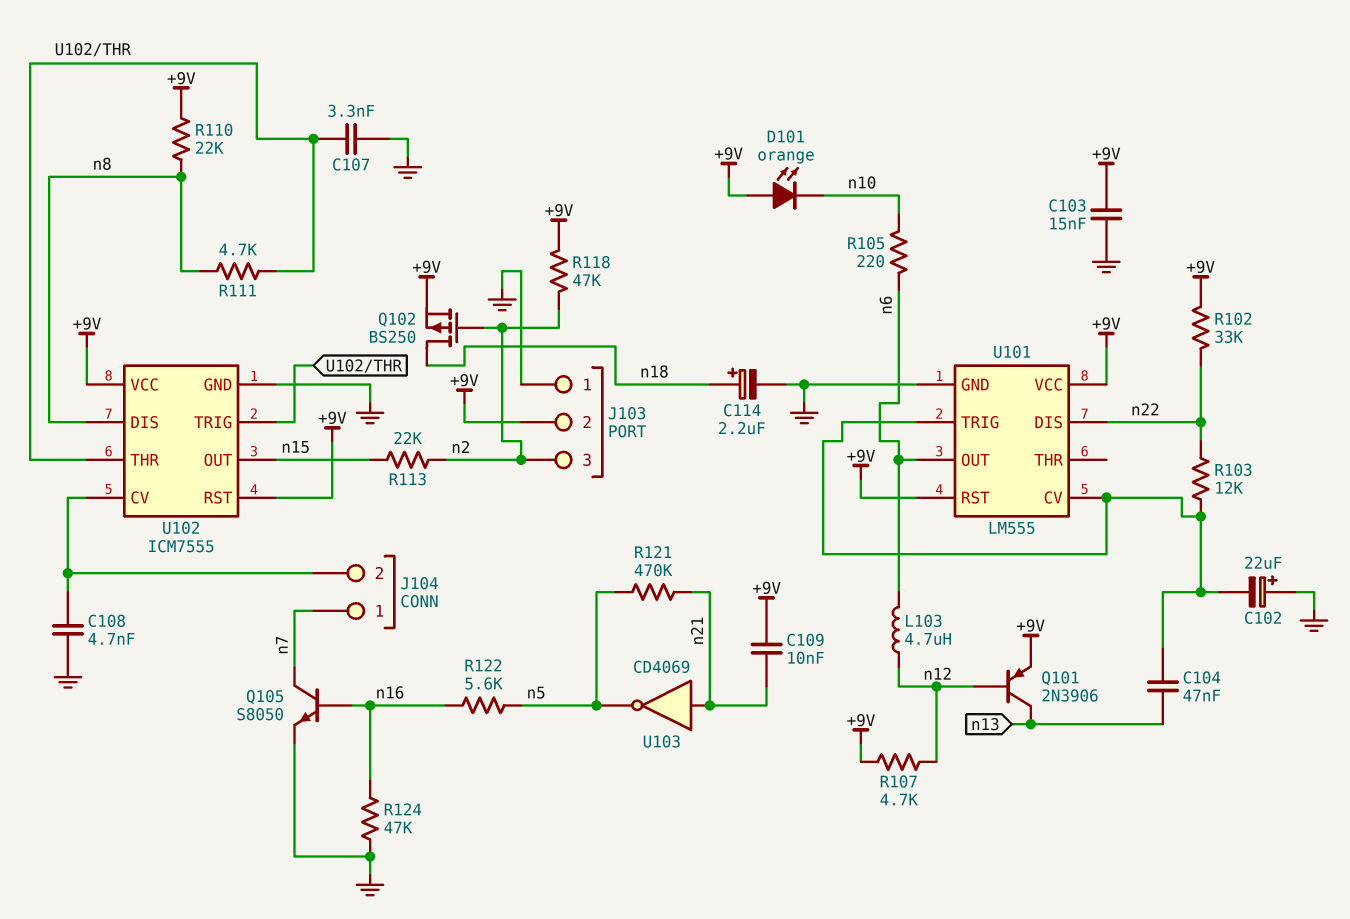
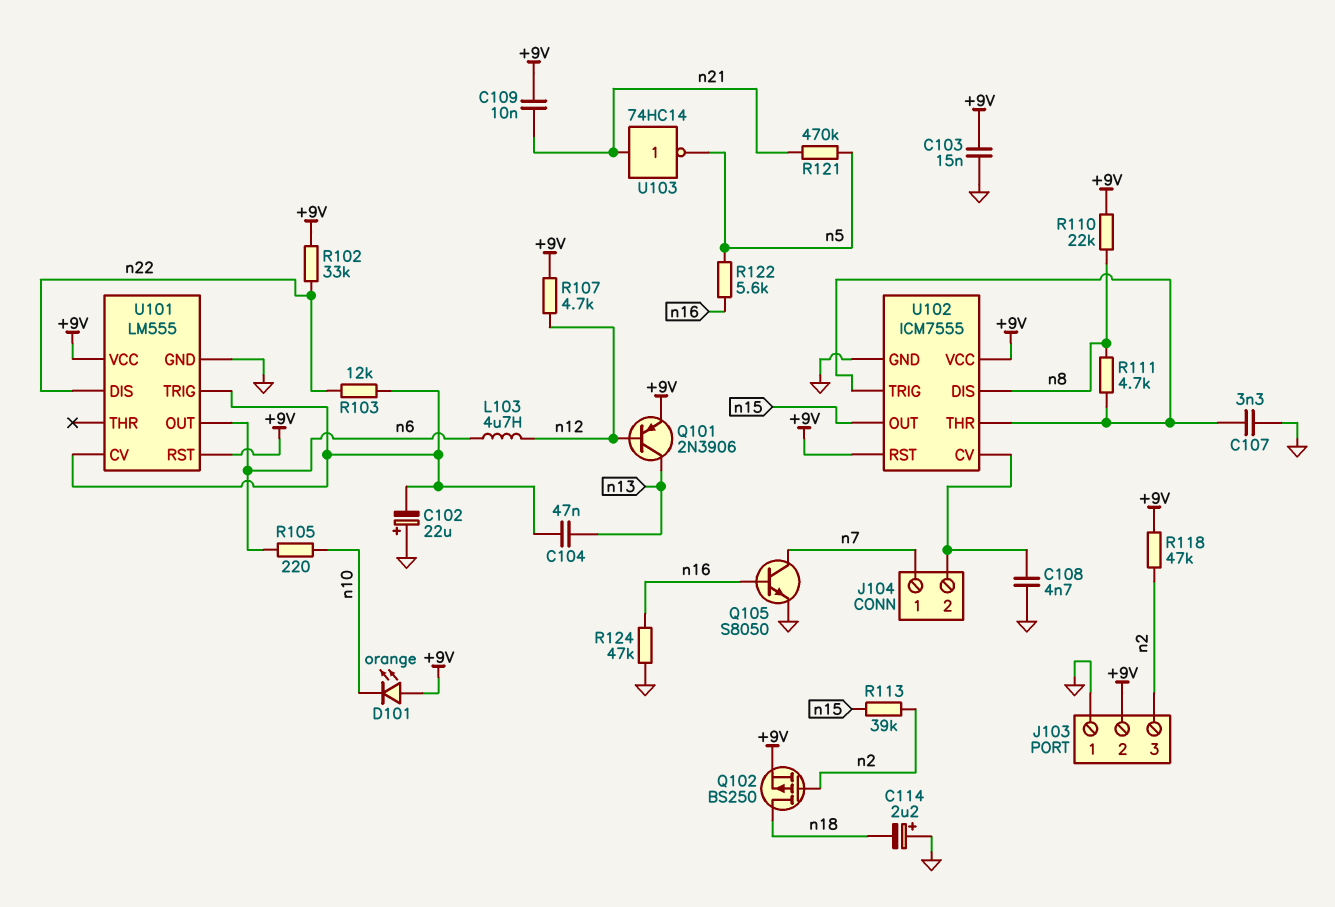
C114: 2.2uF (plus n18, minus GND) -> 2.2uF (plus GND, minus n18)
R113: 22k (n2, n15) -> 39k (n2, n15)
U103: NOT CD4069 (in n21, out n5) -> NOT 74HC14 (in n21, out n5)

